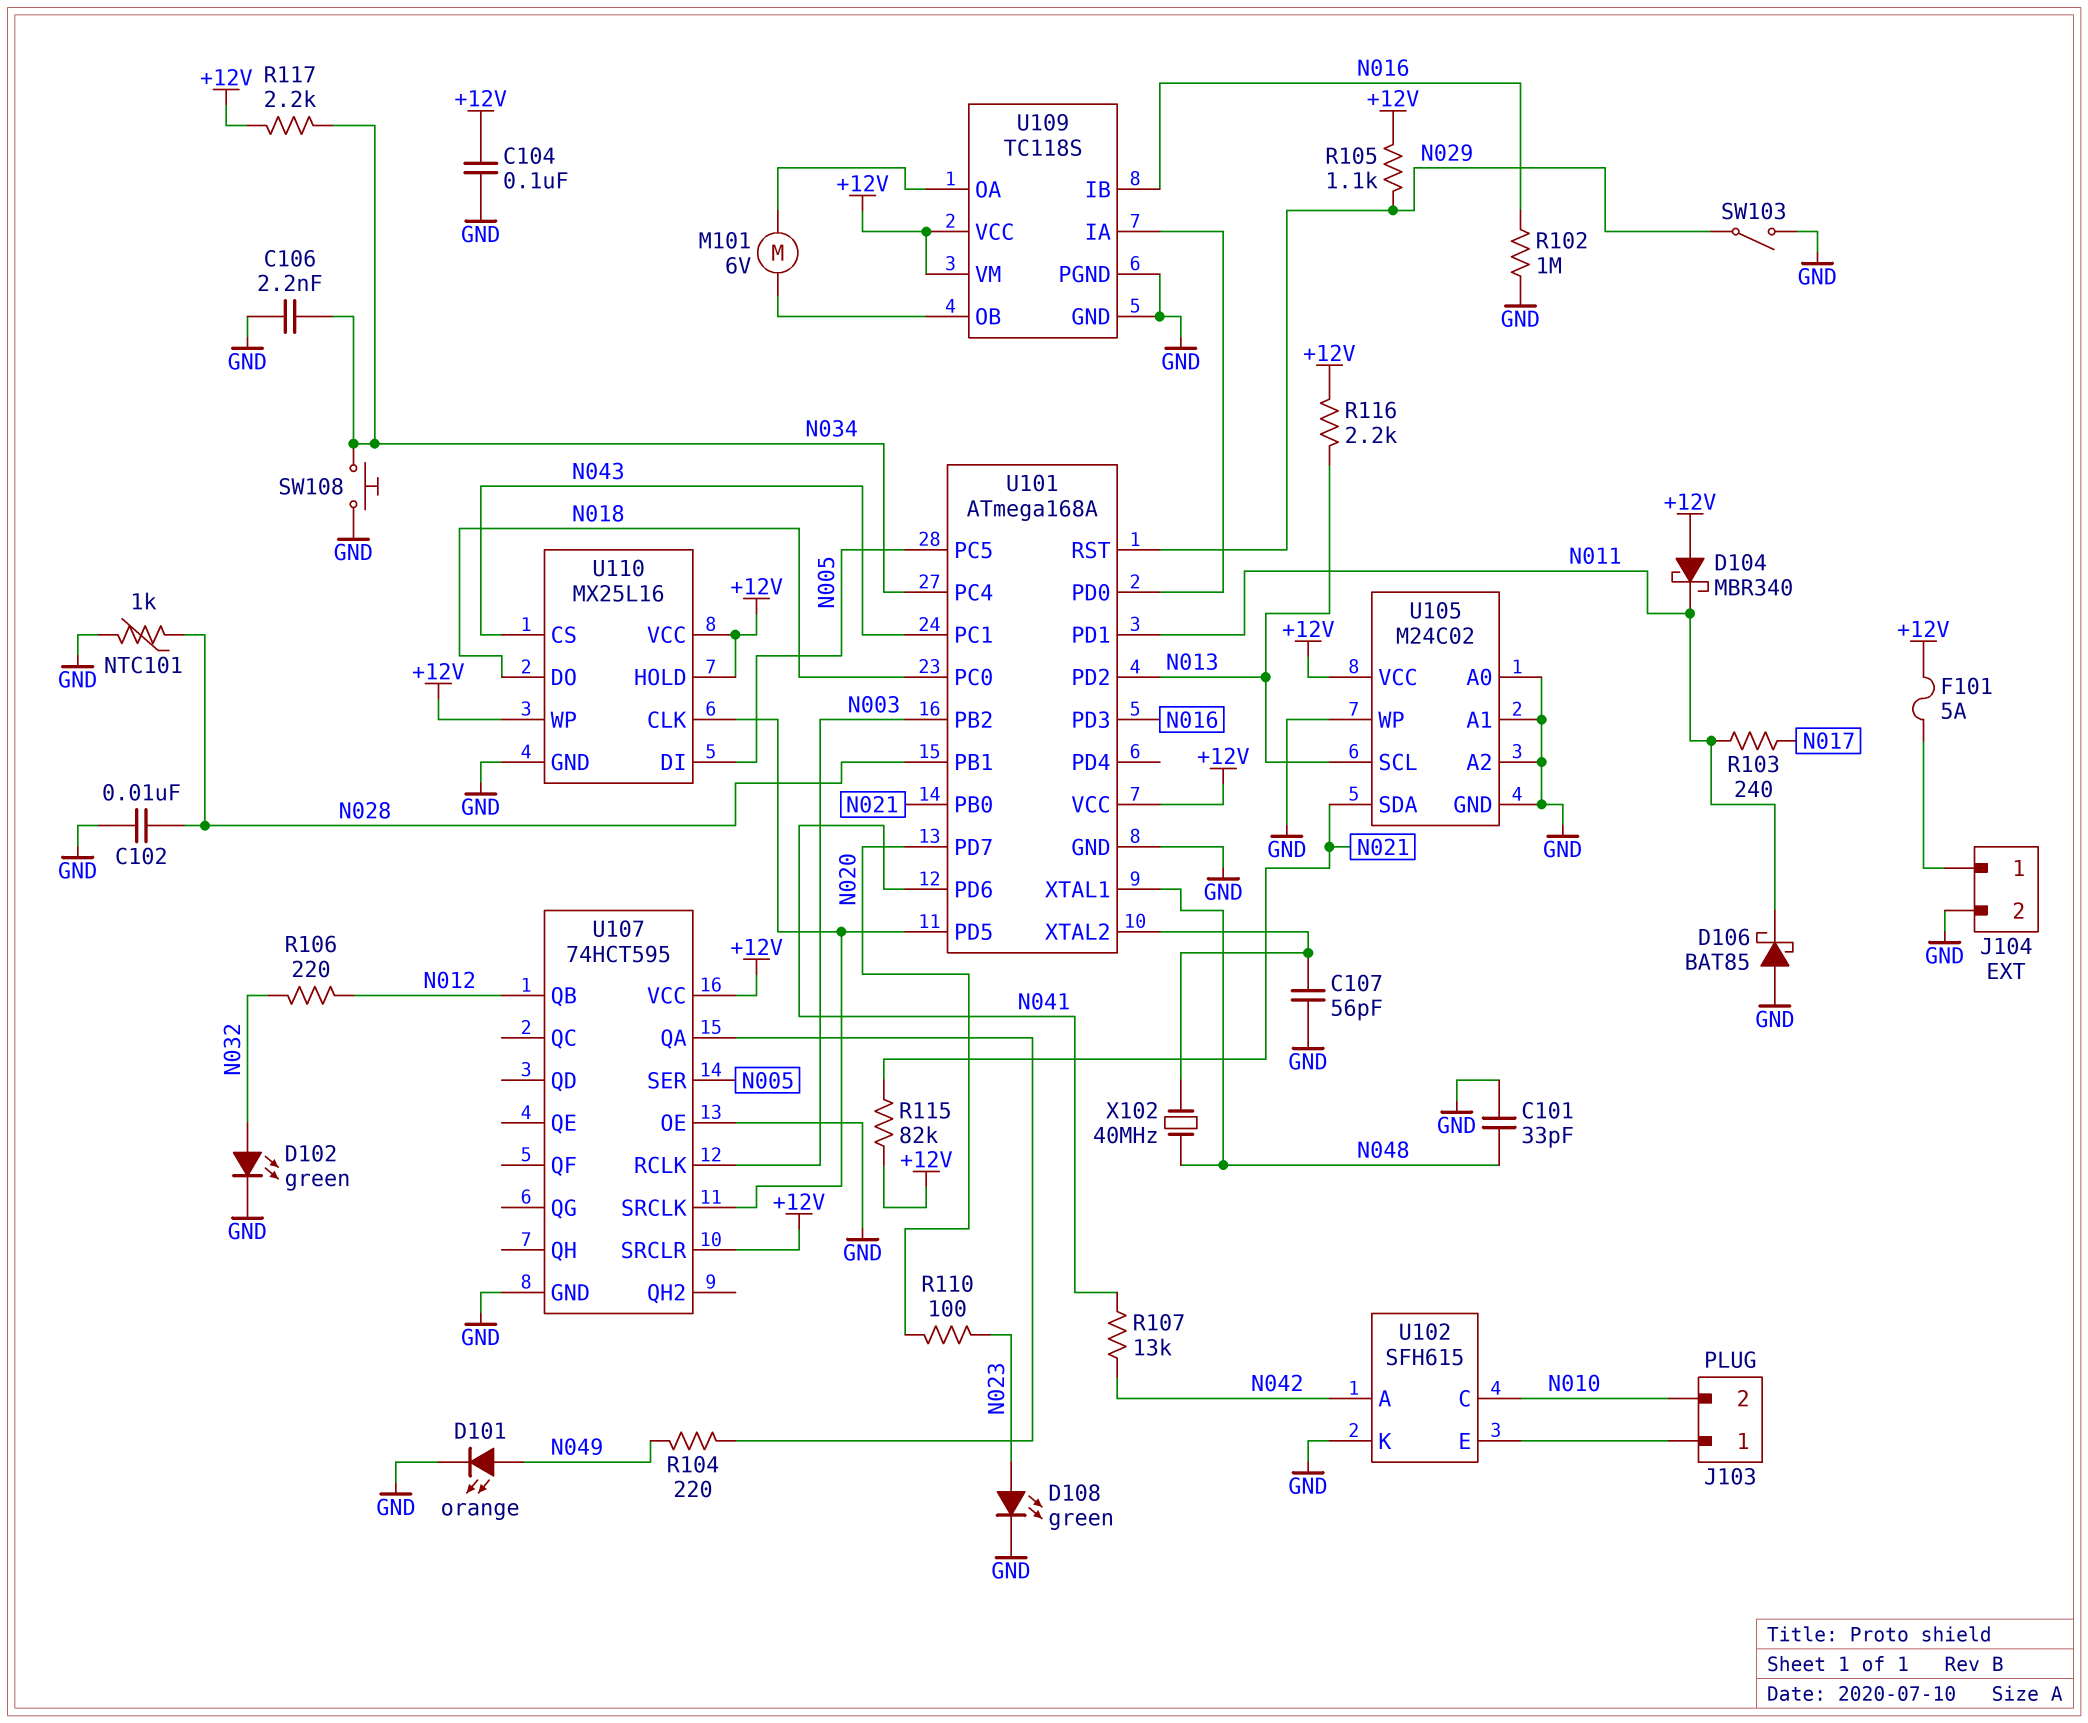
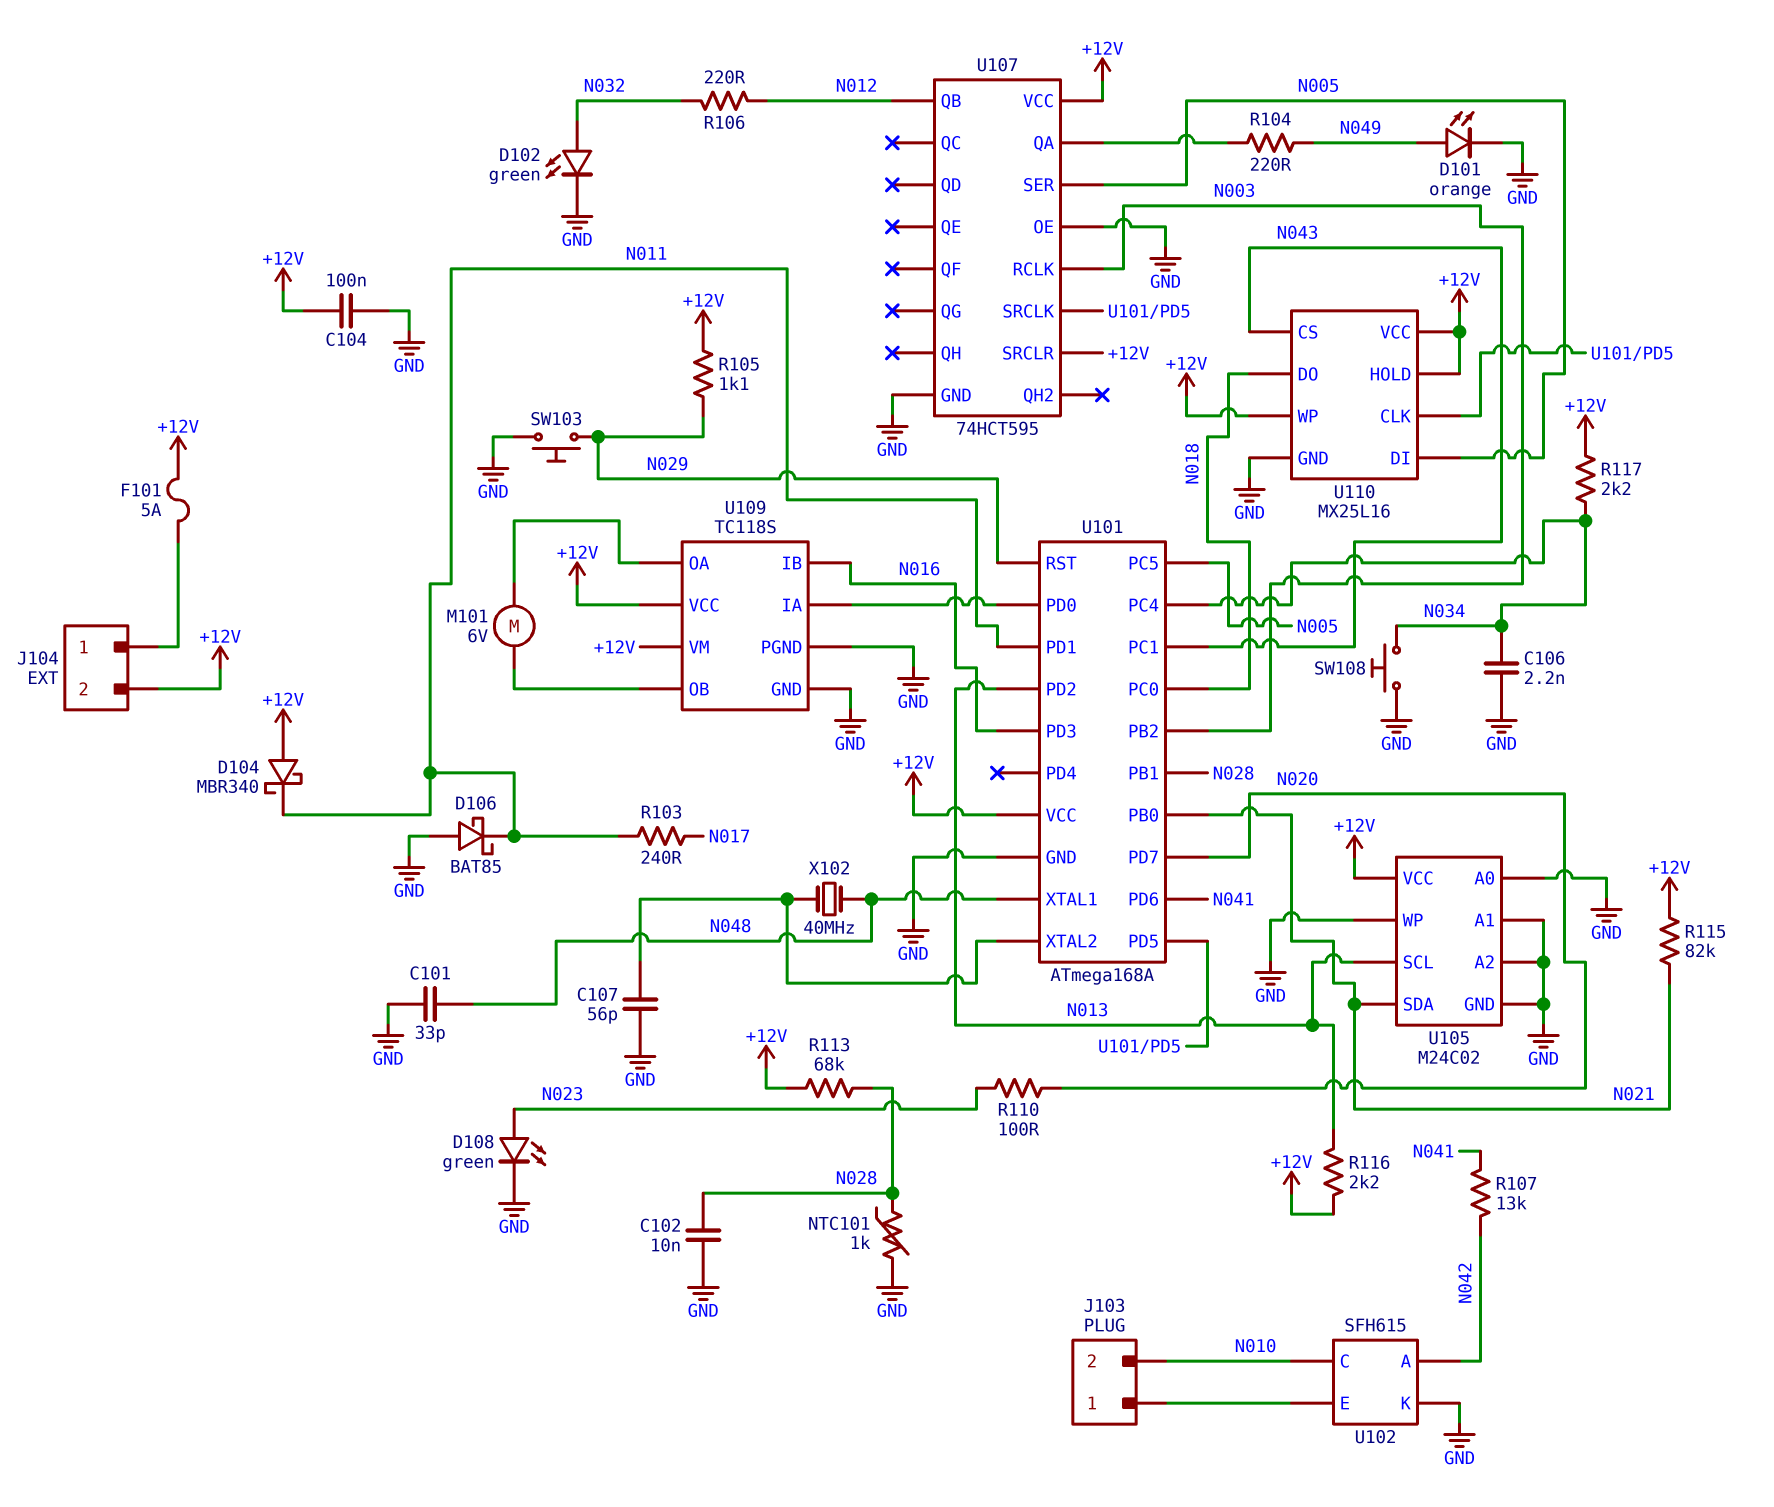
J104 pin 2: GND -> +12V
R102: 1M (GND, N016) -> none
R113: none -> 68k (+12V, N028)
SW103: switch (GND, N029) -> button (GND, N029)

